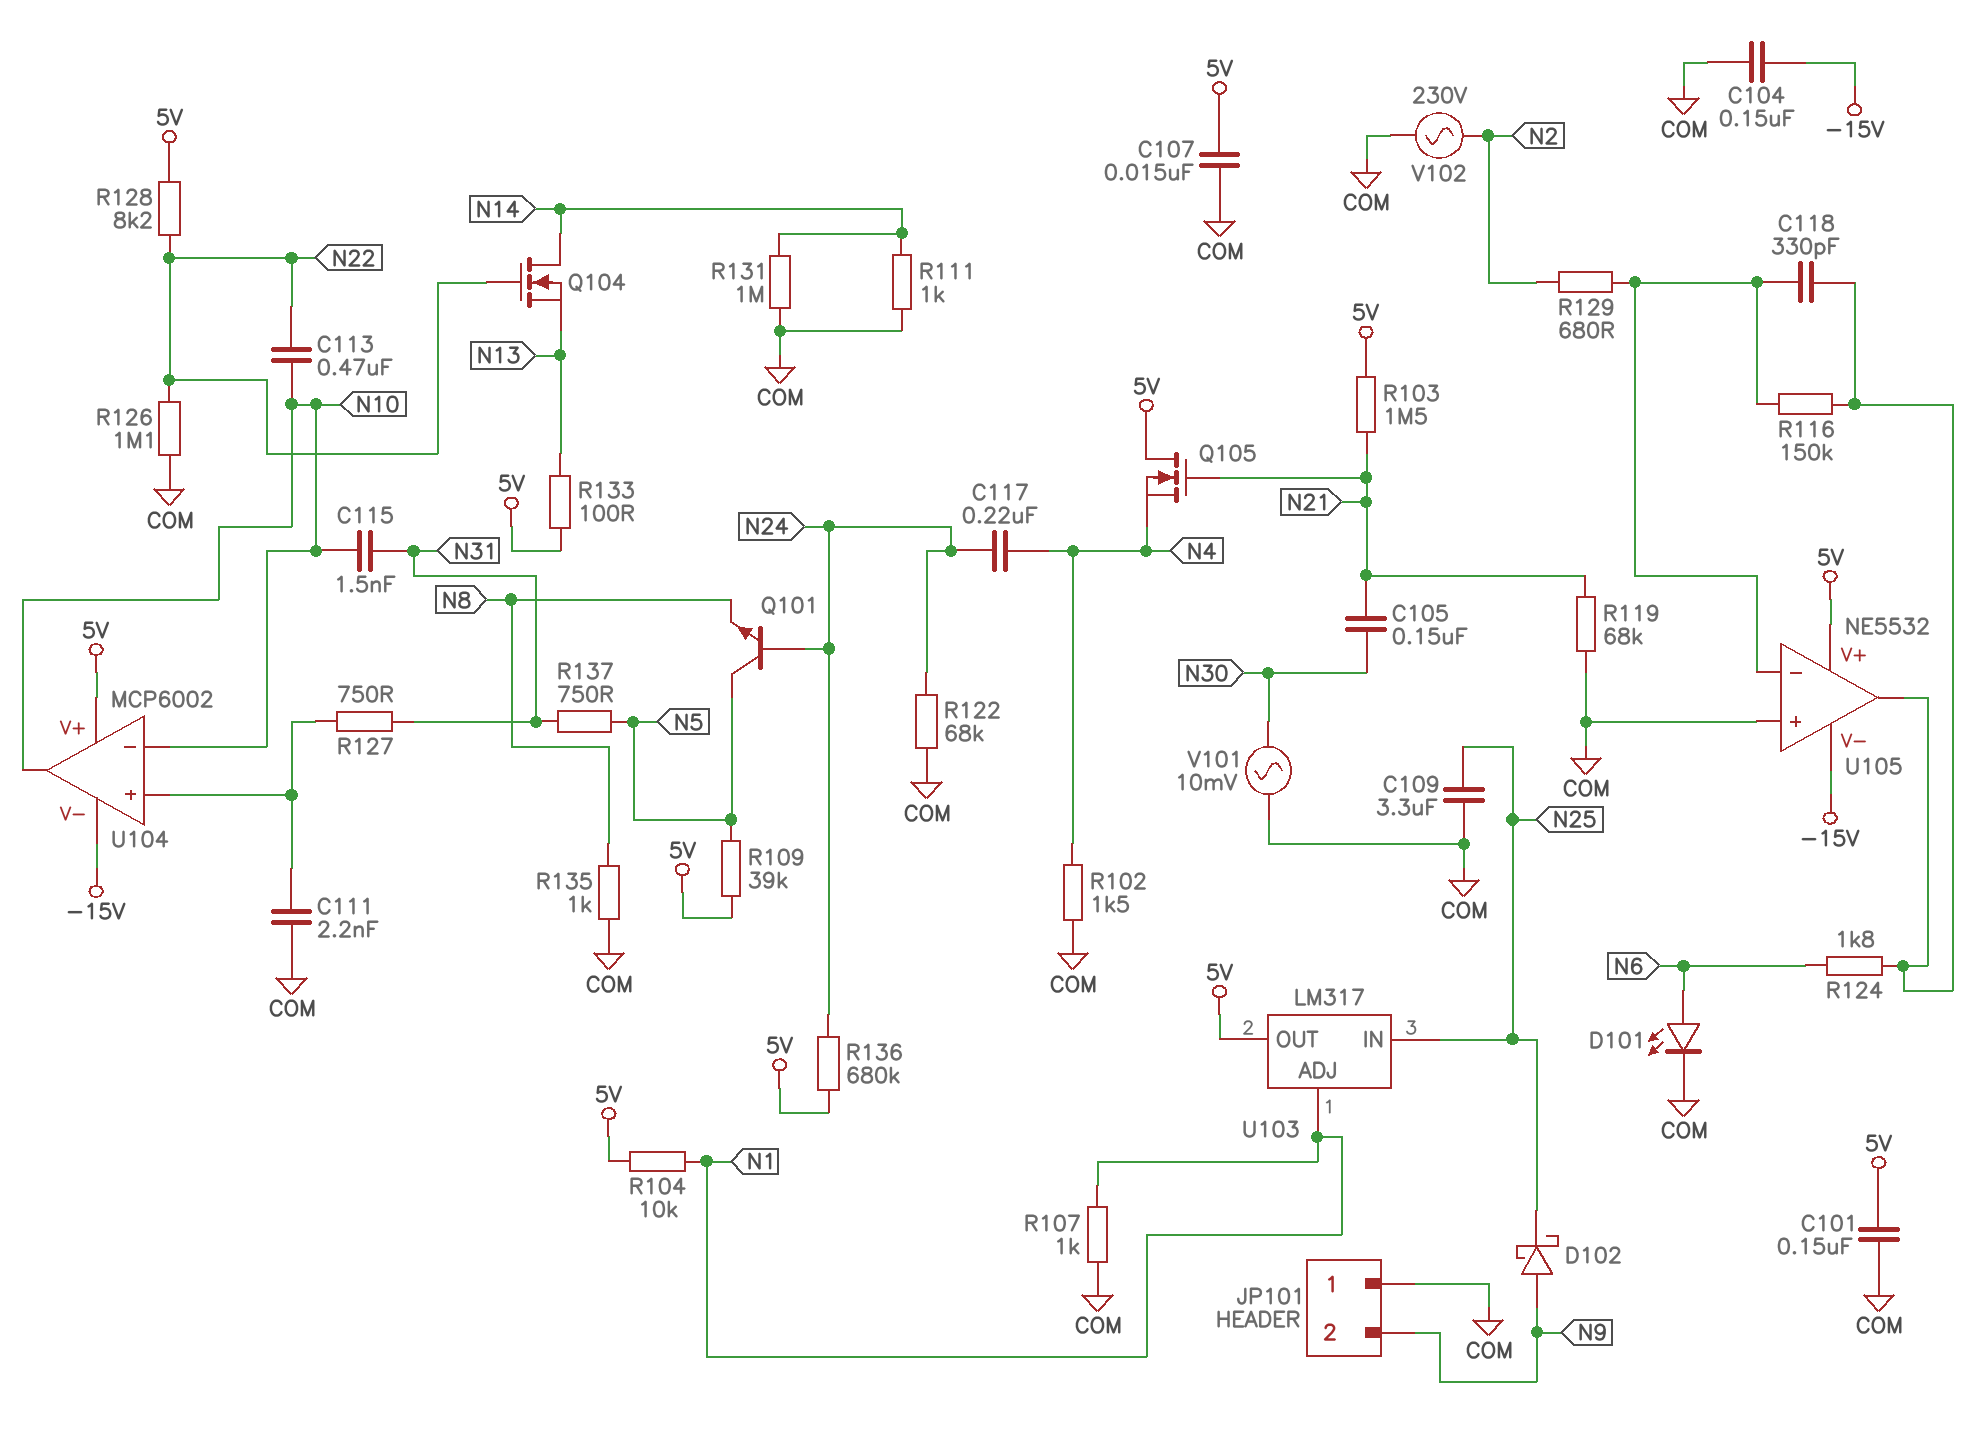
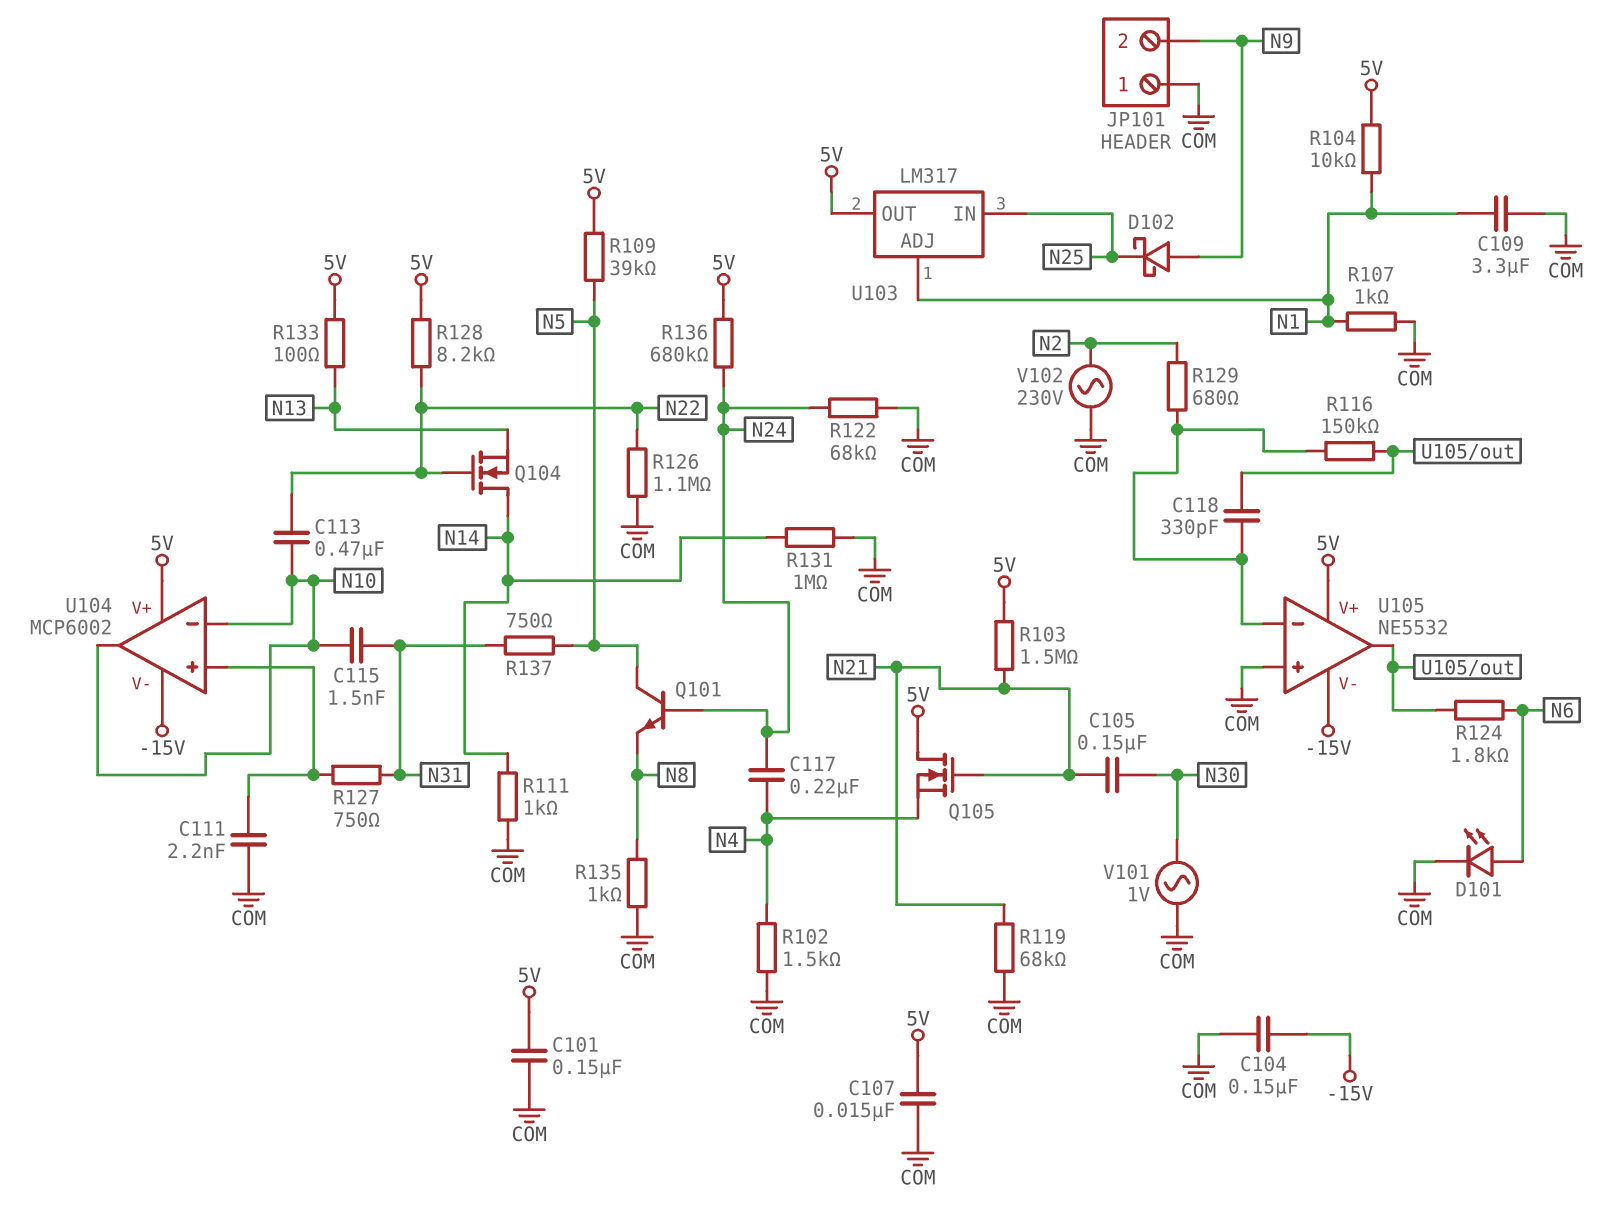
C109: 3.3uF (COM, N25) -> 3.3uF (COM, N1)
V101: AC 10mV (COM, N30) -> AC 1V (COM, N30)

